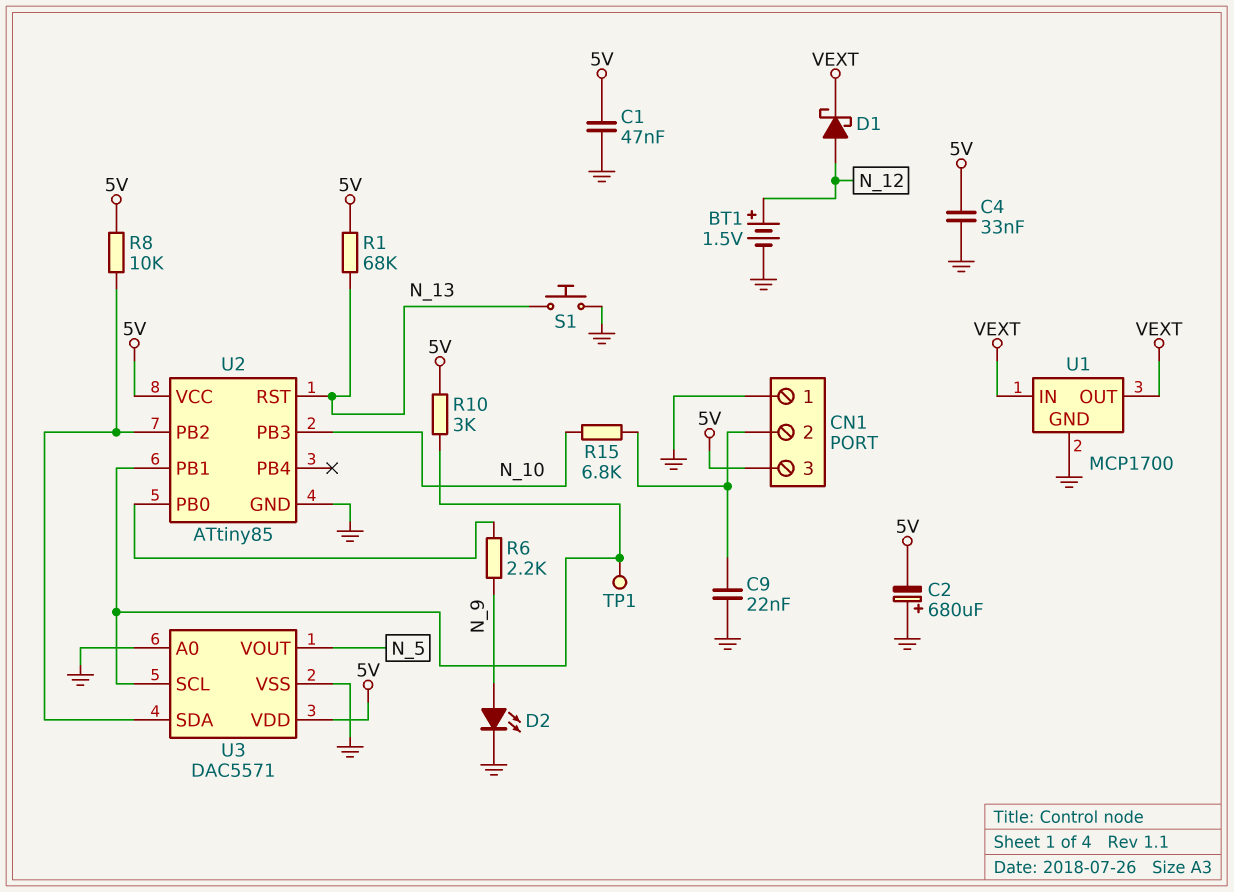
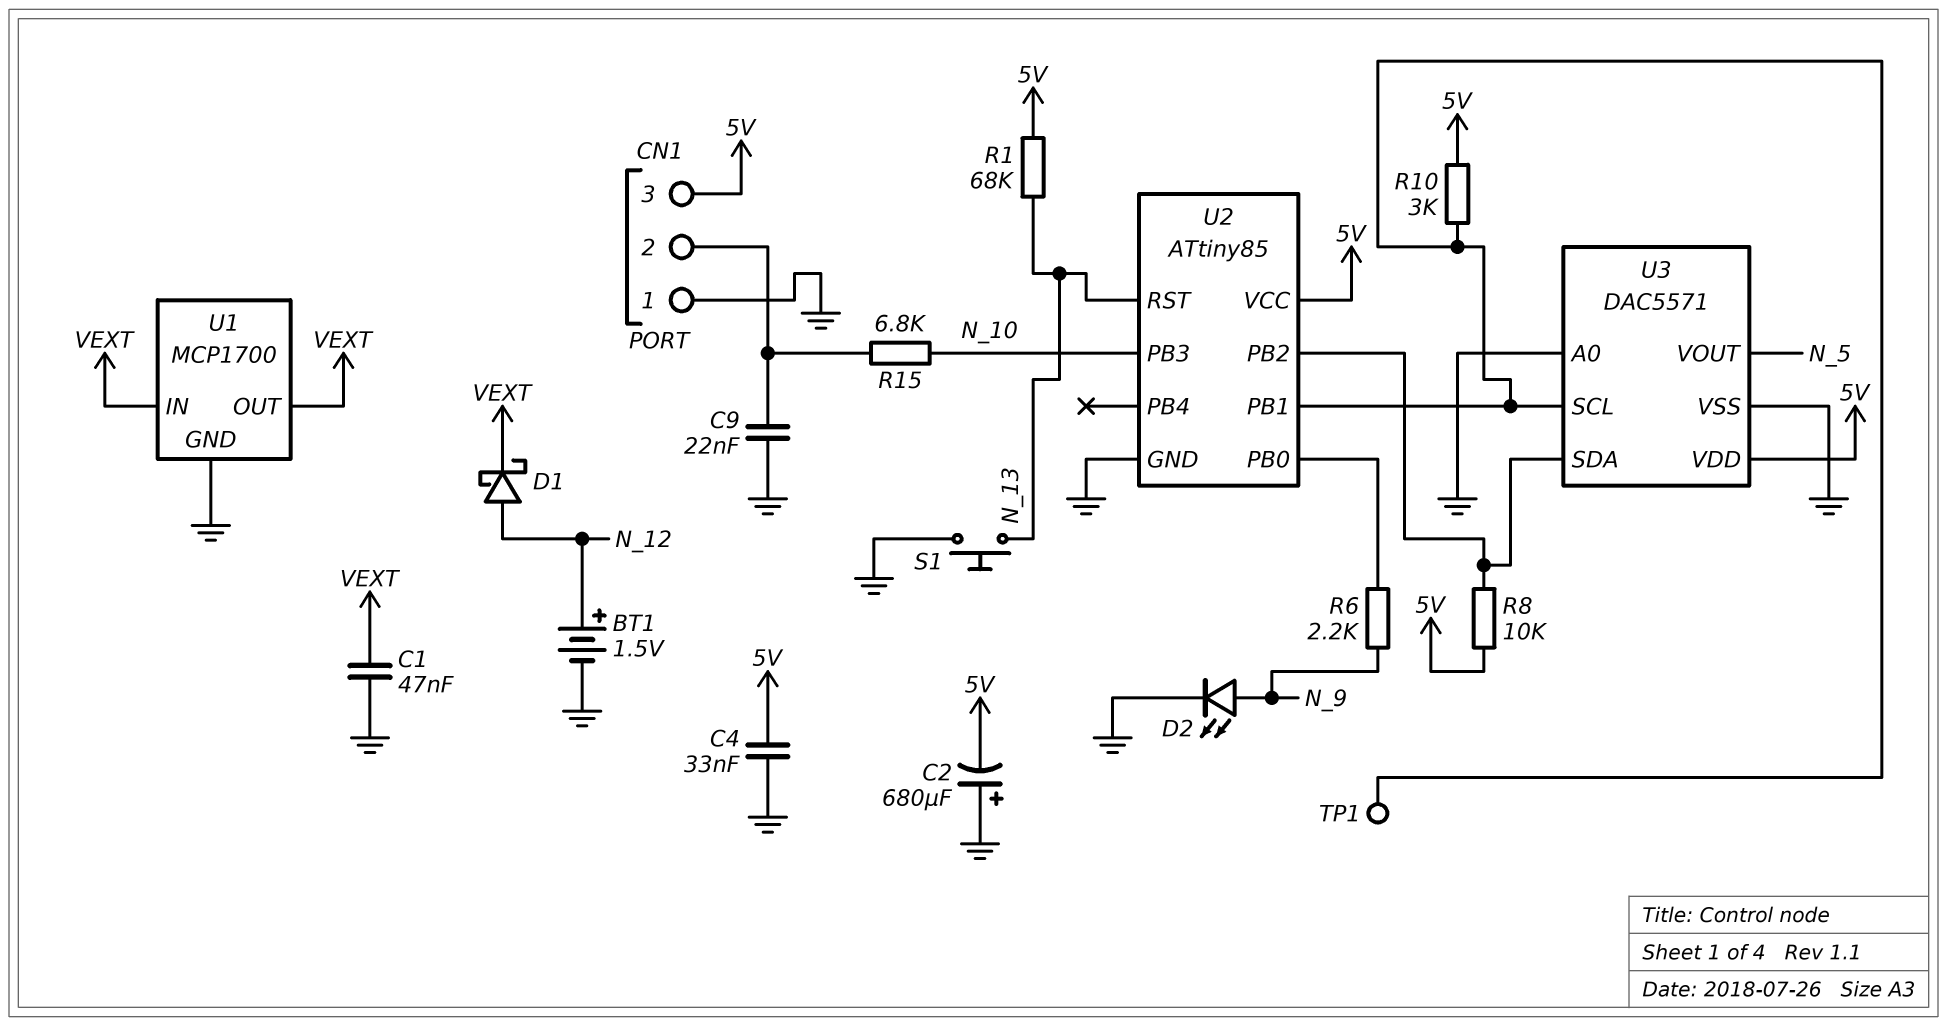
C1: 47nF (5V, GND) -> 47nF (GND, VEXT)

